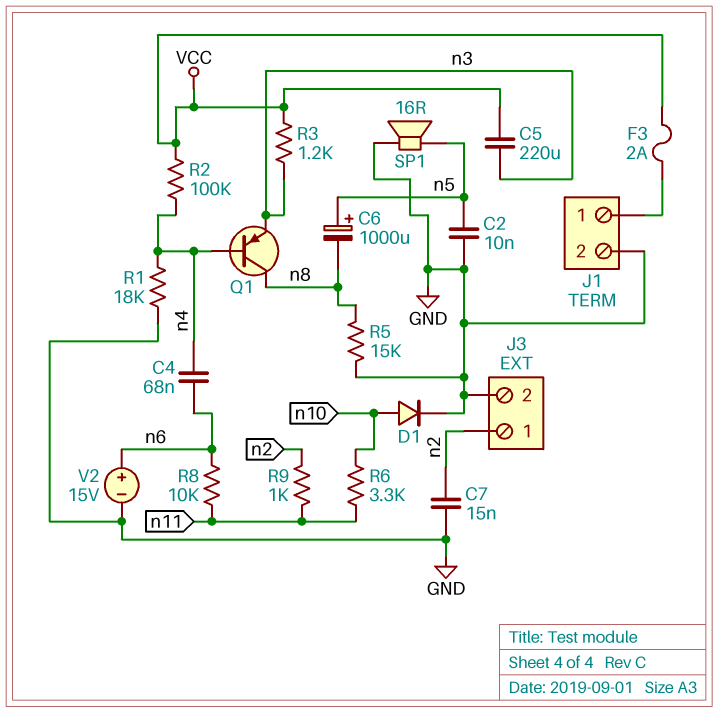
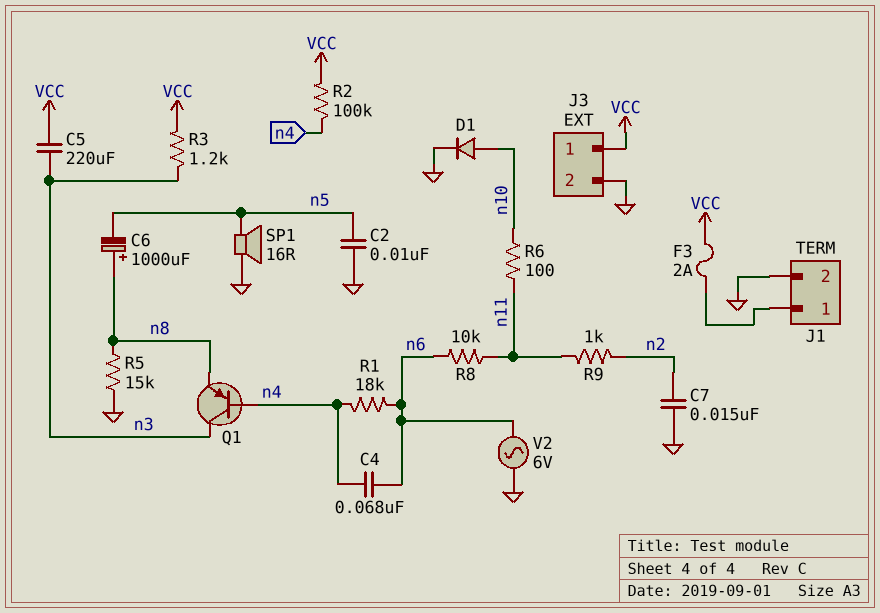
C6: 1000uF (plus n5, minus n8) -> 1000uF (plus n8, minus n5)
J3 pin 1: n2 -> VCC
Q1: PNP (B n4, C n8, E n3) -> PNP (B n4, C n3, E n8)
R1: 18k (GND, n4) -> 18k (n4, n6)
R6: 3.3k (n10, n11) -> 100 (n10, n11)
V2: 15V (plus n6, minus GND) -> AC 6V (GND, n6)

